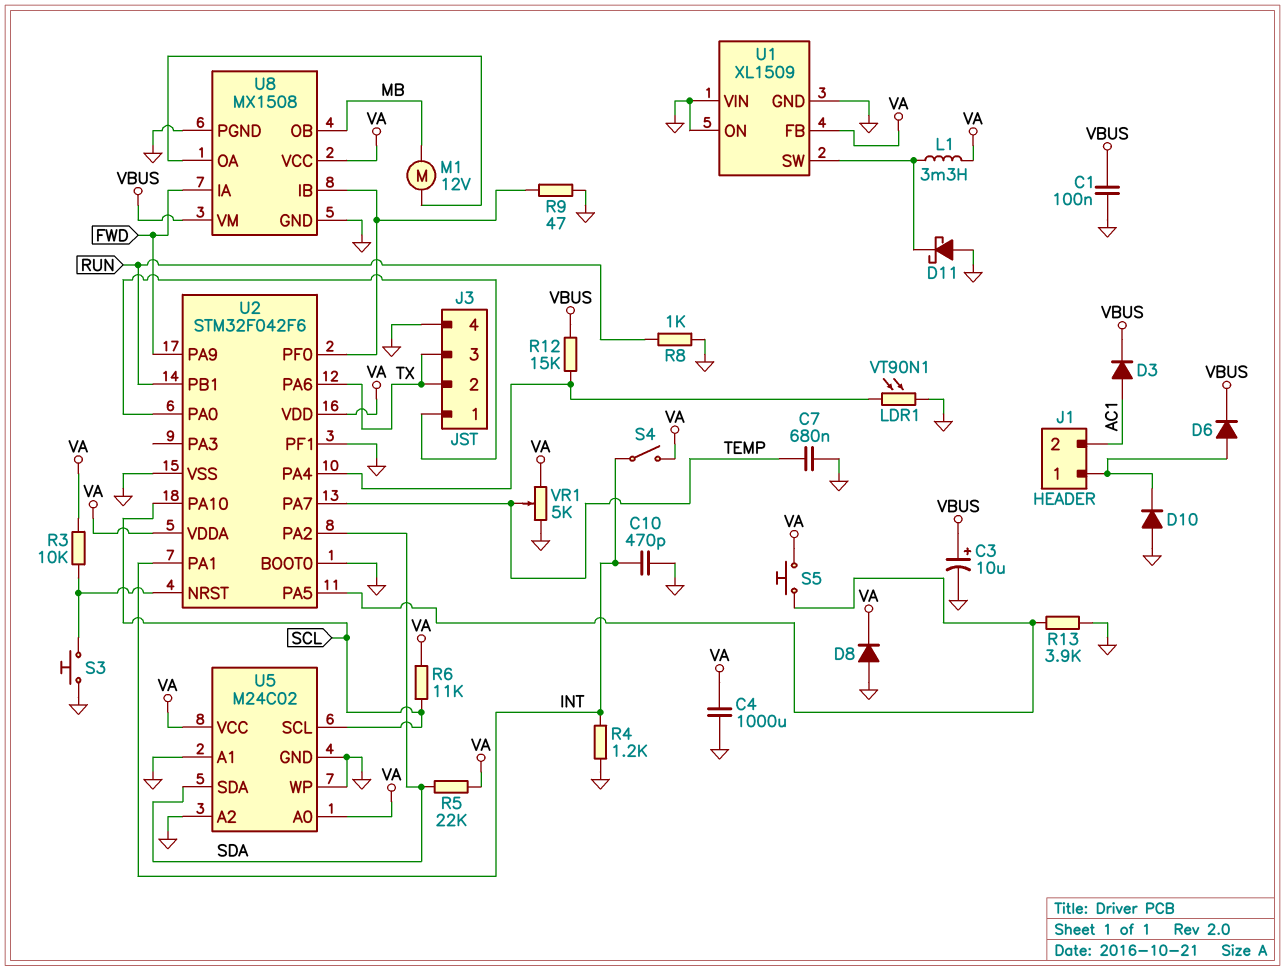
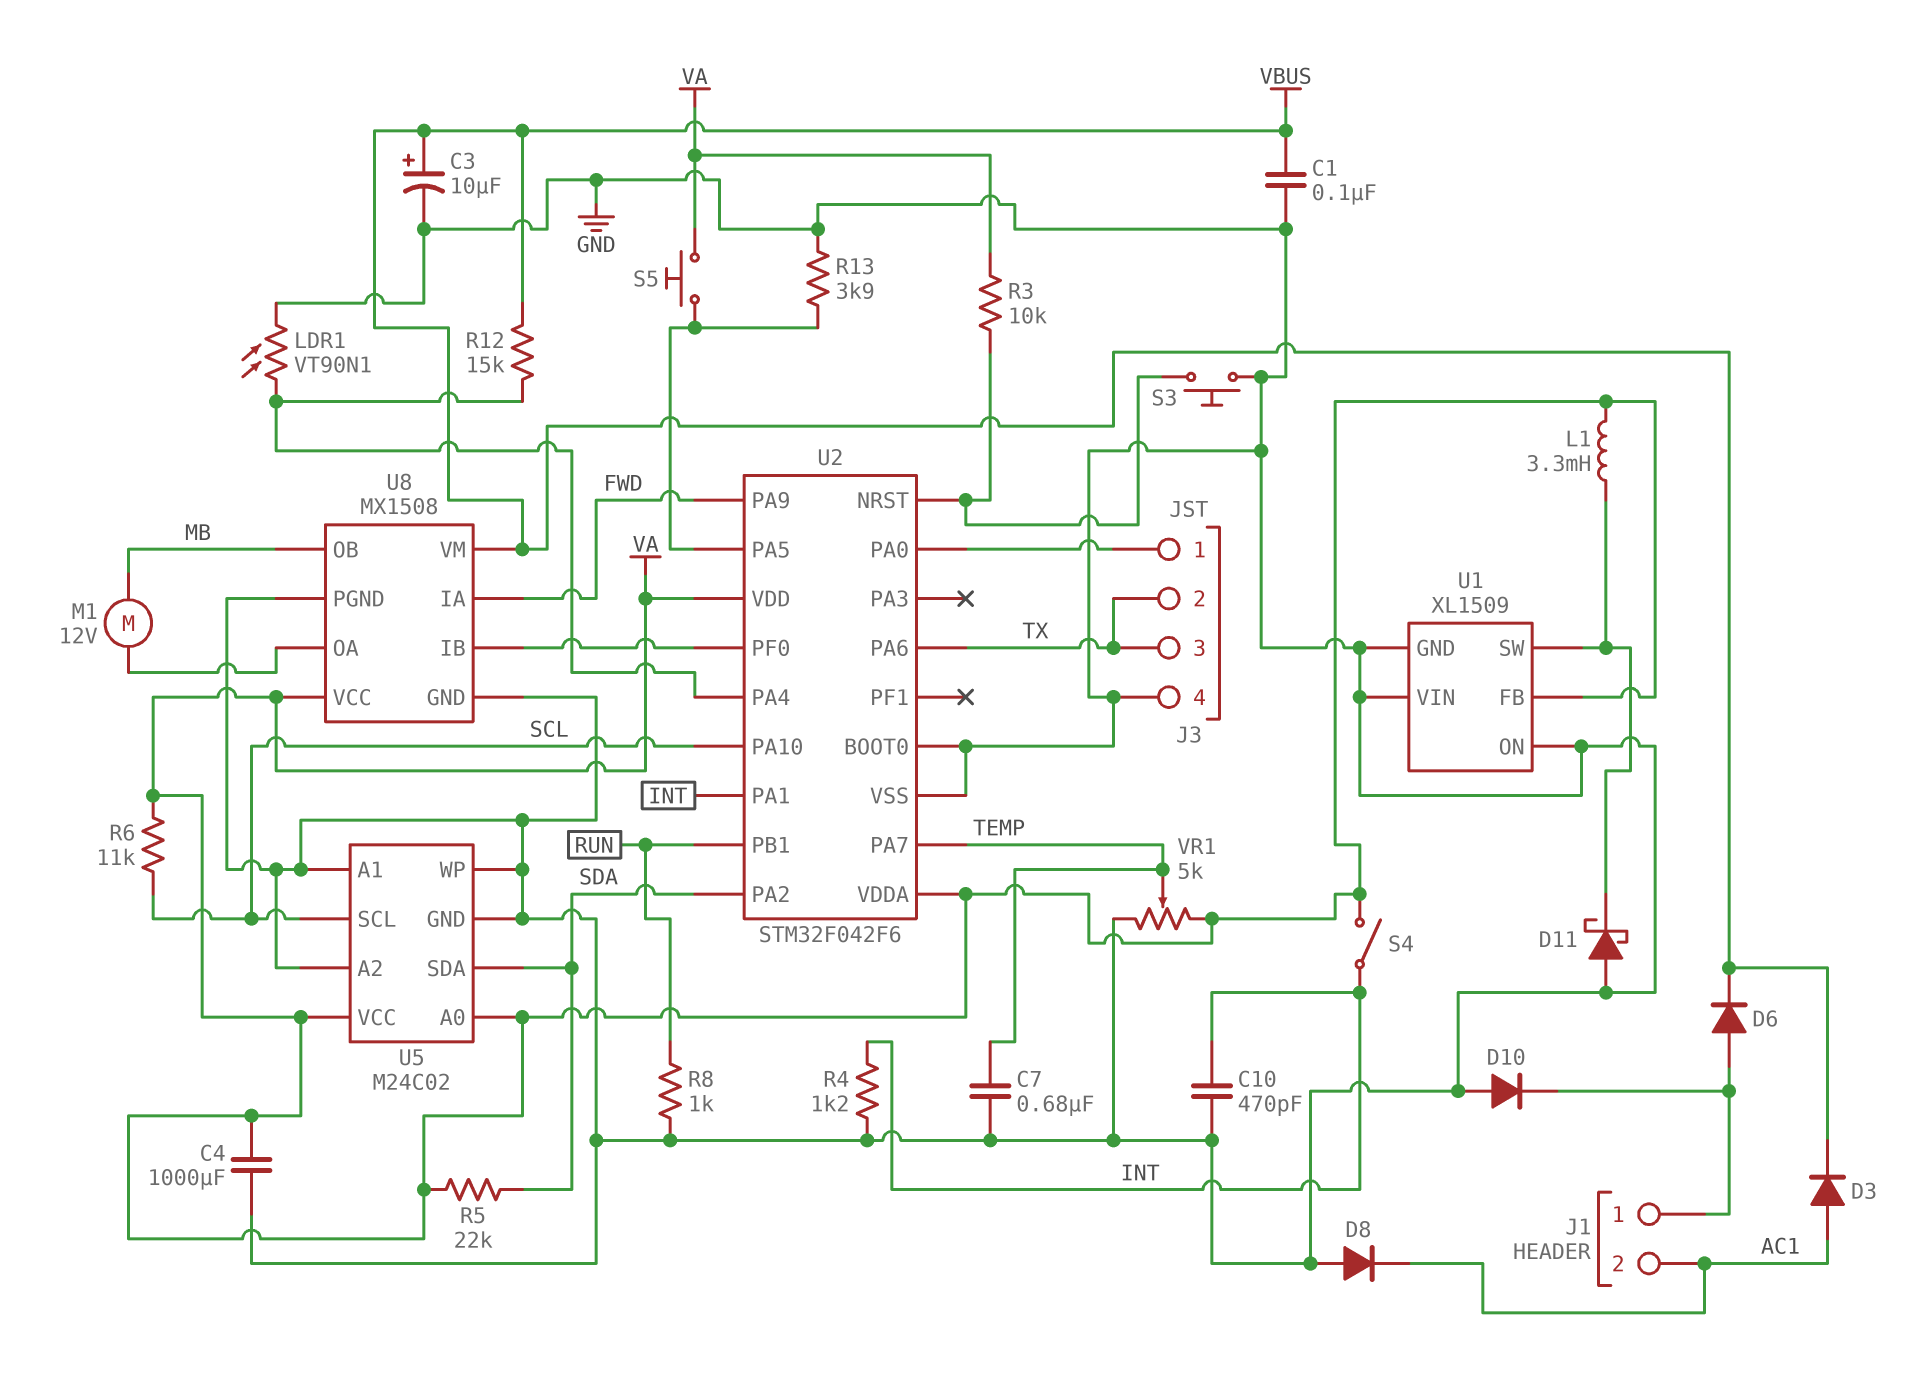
D8: diode (A GND, K VA) -> diode (A GND, K AC1)
R9: 47 (GND, U2/PF0) -> none
U2 pin PF1: GND -> none

